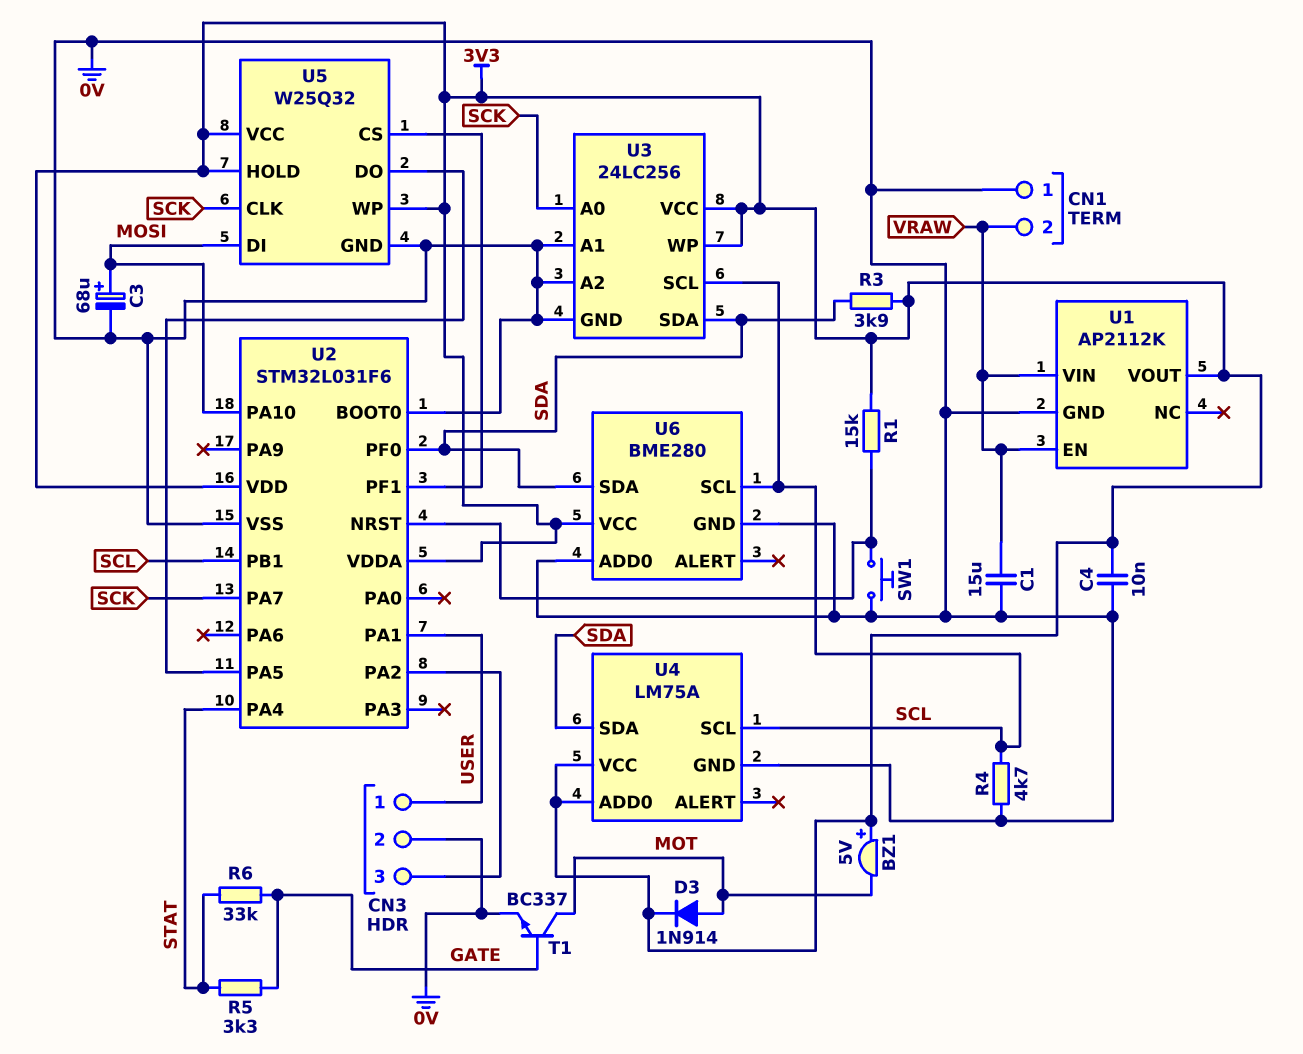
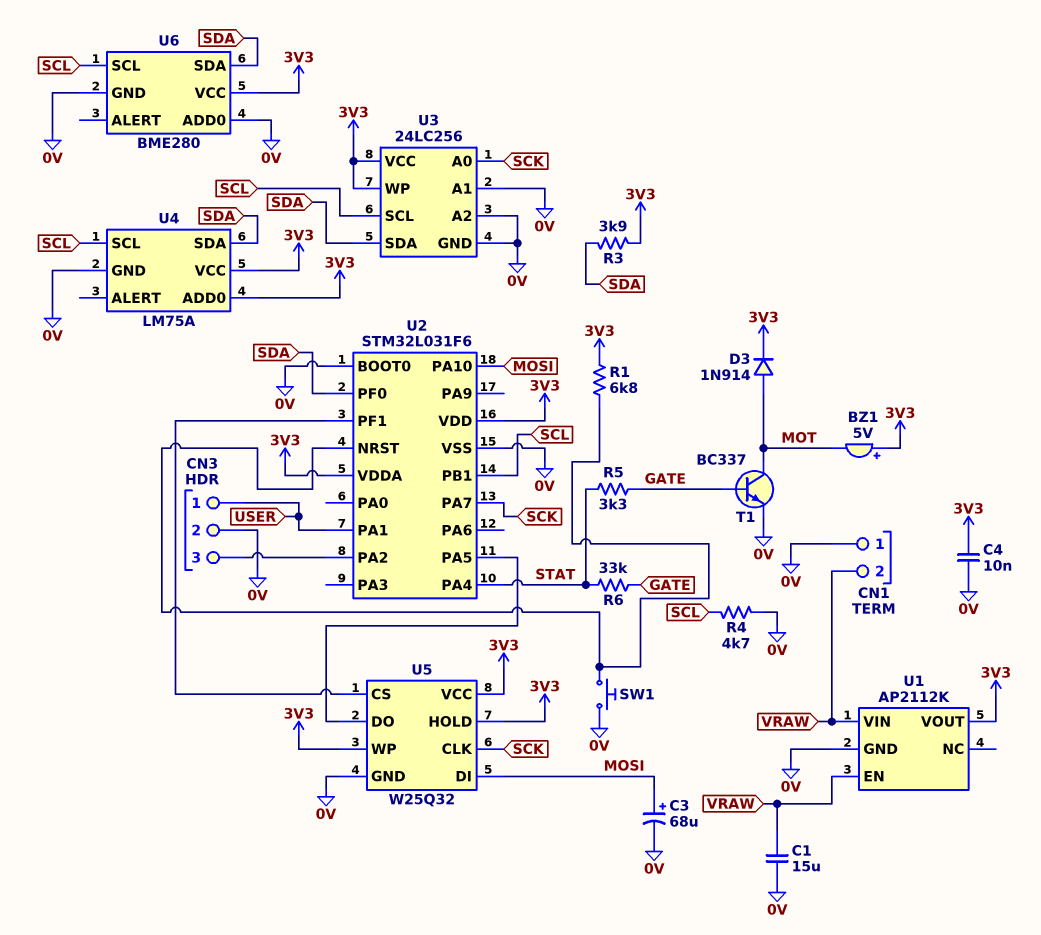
R1: 15k (3V3, U2/NRST) -> 6.8k (3V3, U2/NRST)

